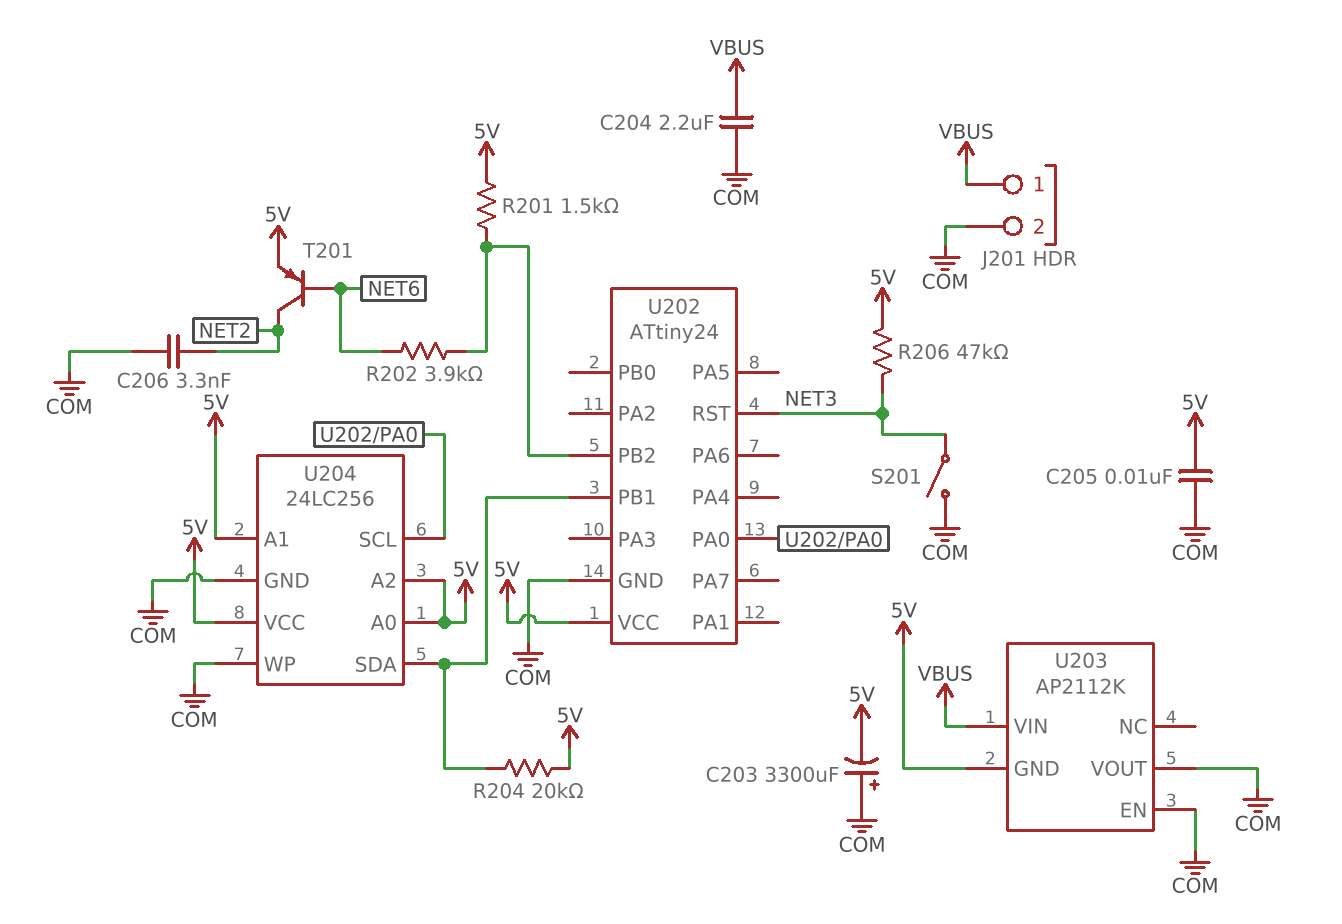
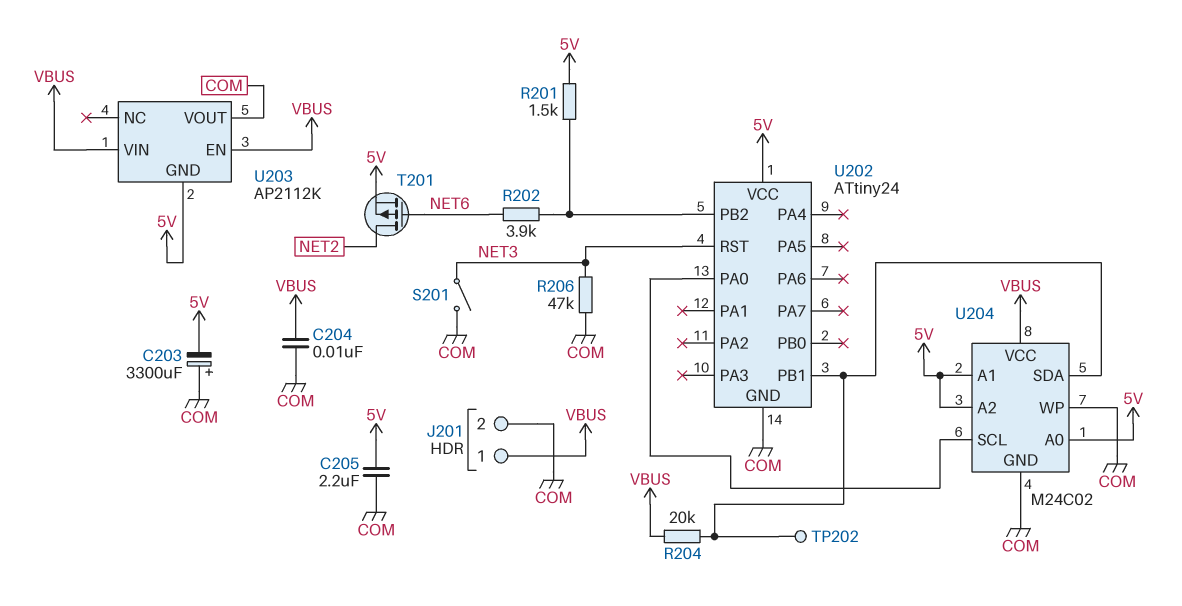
C204: 2.2uF (COM, VBUS) -> 10nF (COM, VBUS)
C205: 10nF (5V, COM) -> 2.2uF (5V, COM)
C206: 3.3nF (COM, NET2) -> none
R204: 20k (5V, U202/PB1) -> 20k (U202/PB1, VBUS)
R206: 47k (5V, NET3) -> 47k (COM, NET3)
T201: PNP (B NET6, C NET2, E 5V) -> PMOS (G NET6, D NET2, S 5V)
TP202: none -> test point (U202/PB1)
U203 pin EN: COM -> VBUS
U204: 24LC256 -> M24C02
U204 pin VCC: 5V -> VBUS

